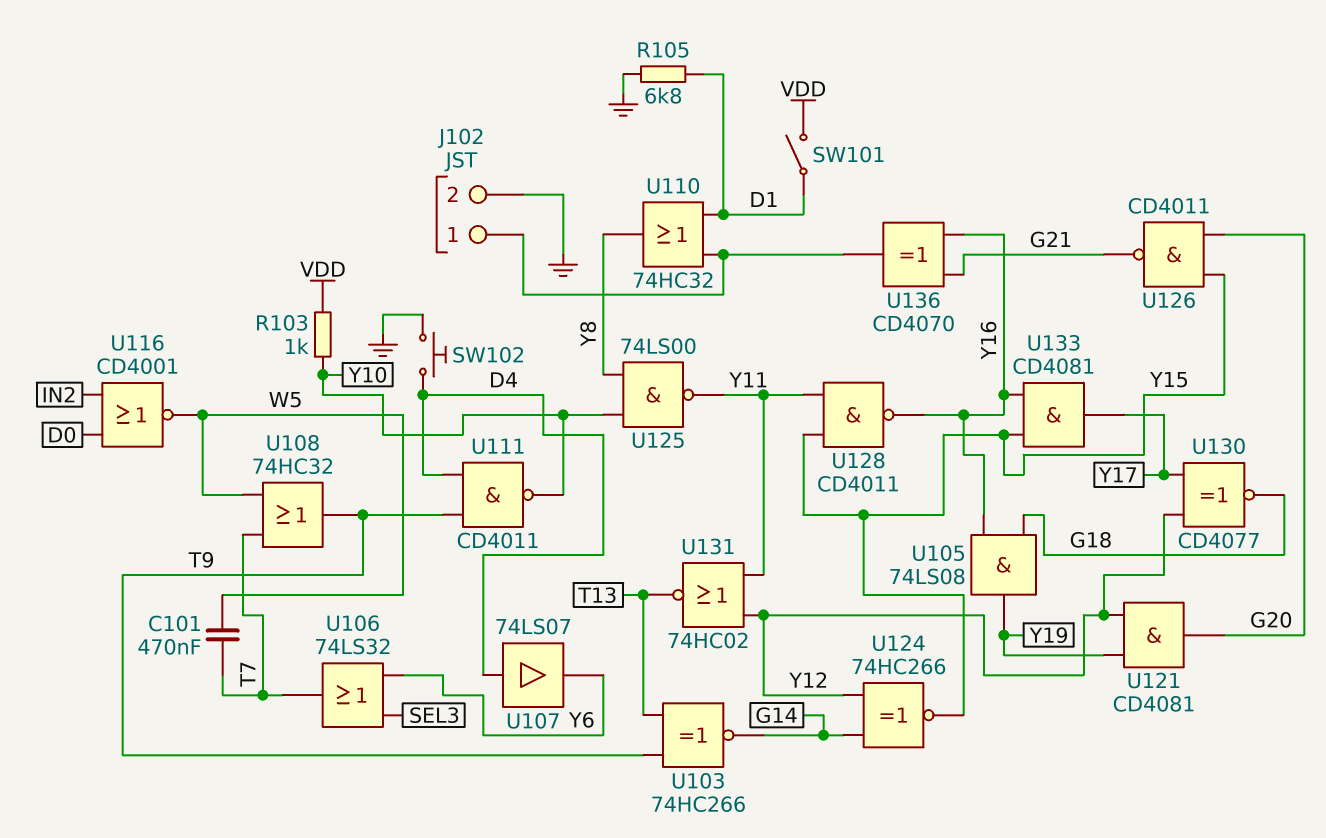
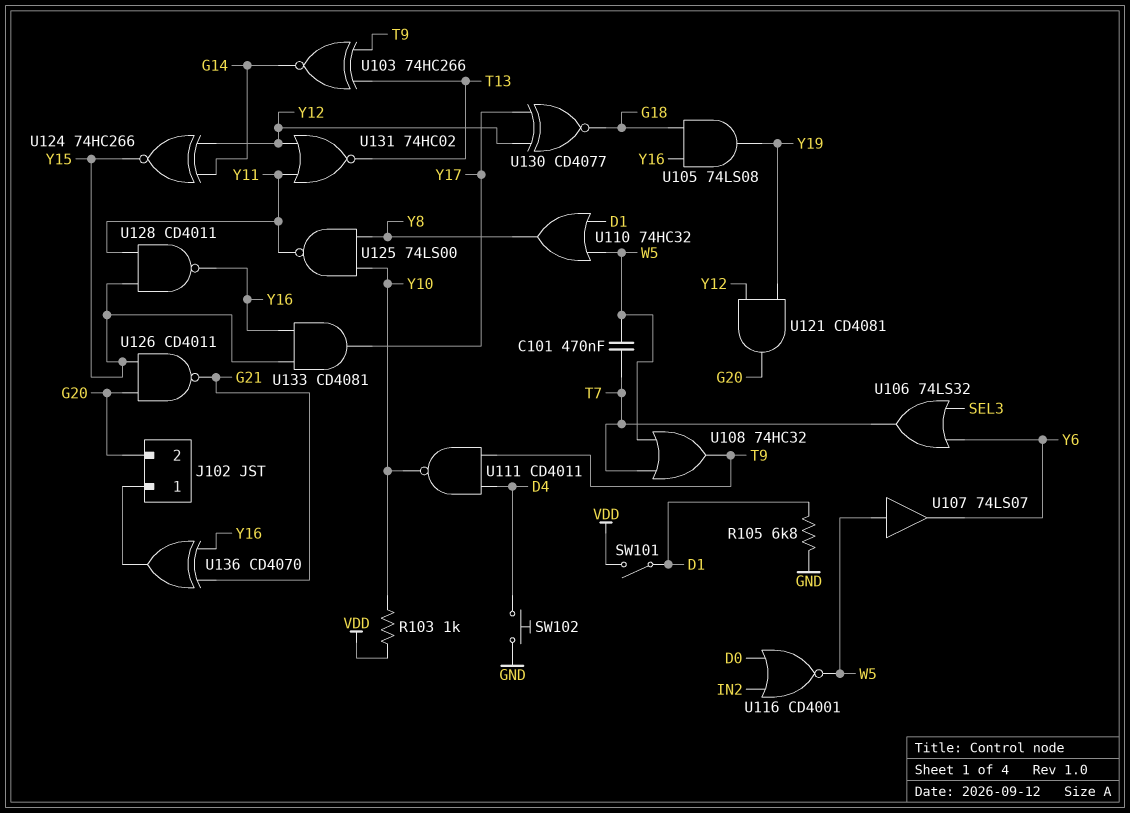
J102 pin 2: GND -> G20
U107: buffer 74LS07 (in D4, out Y6) -> buffer 74LS07 (in W5, out Y6)
U110: OR 74HC32 (in D1, in J102/1, out Y8) -> OR 74HC32 (in D1, in W5, out Y8)

